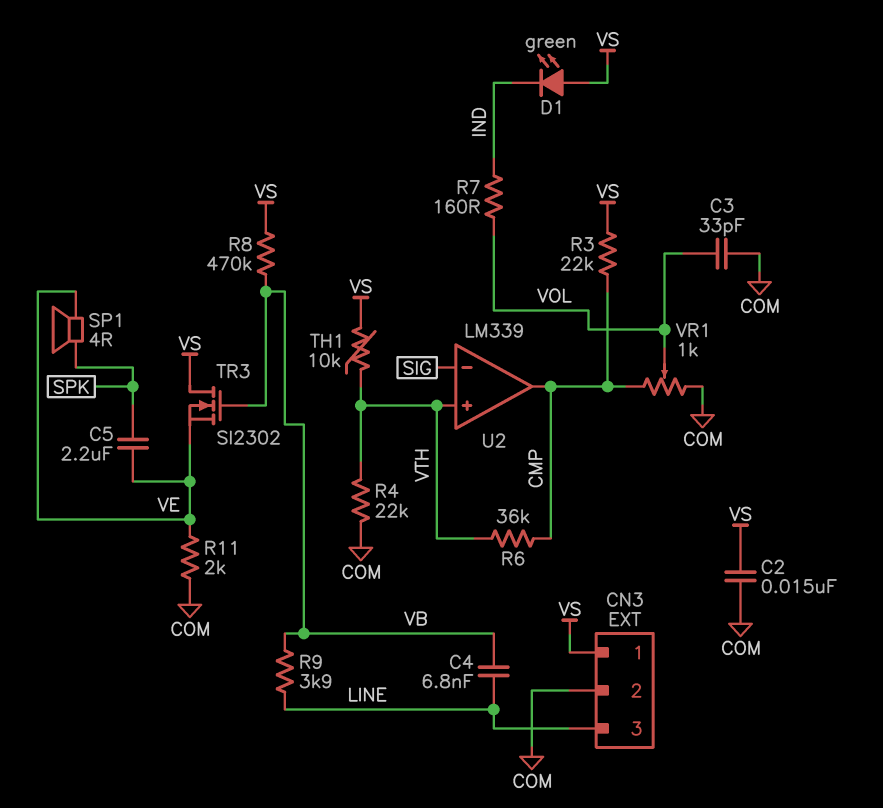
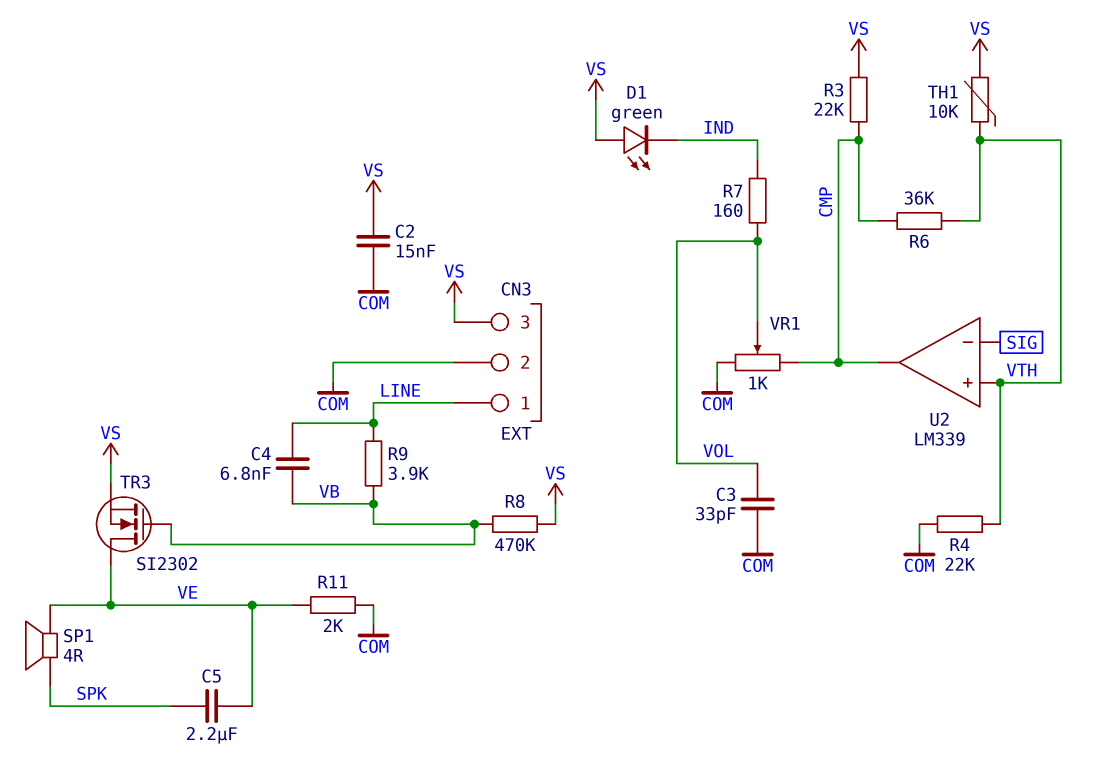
CN3 pin 1: VS -> LINE
CN3 pin 3: LINE -> VS
TR3: NMOS SI2302 (G VB, D VS, S VE) -> NMOS SI2302 (G VB, D VE, S VS)

